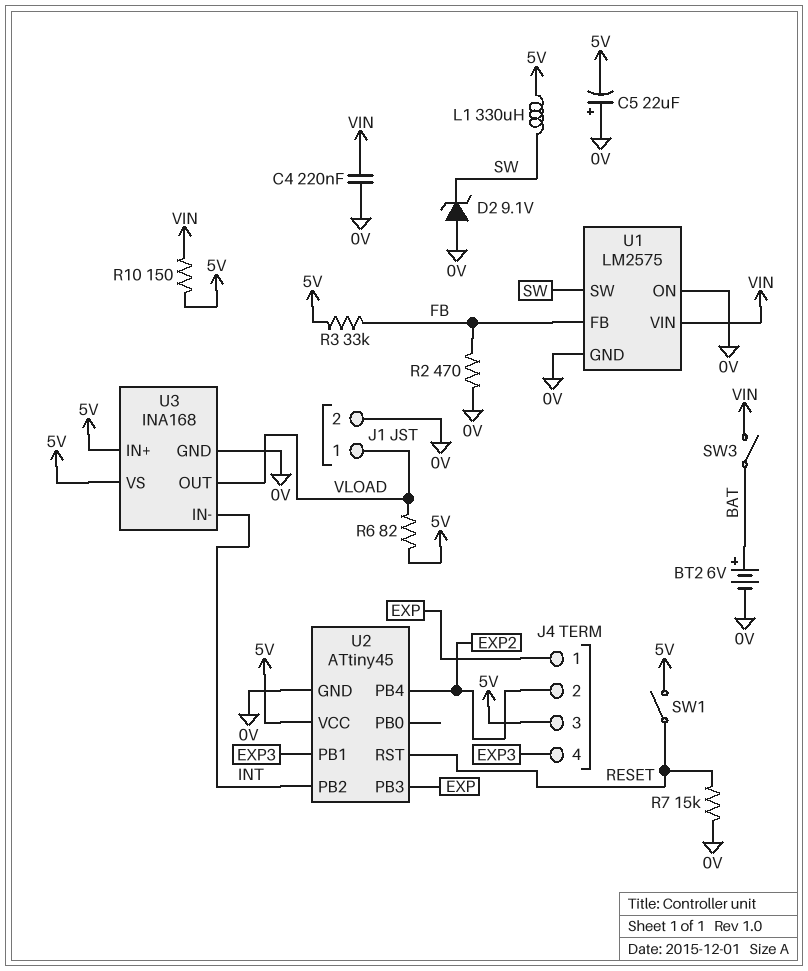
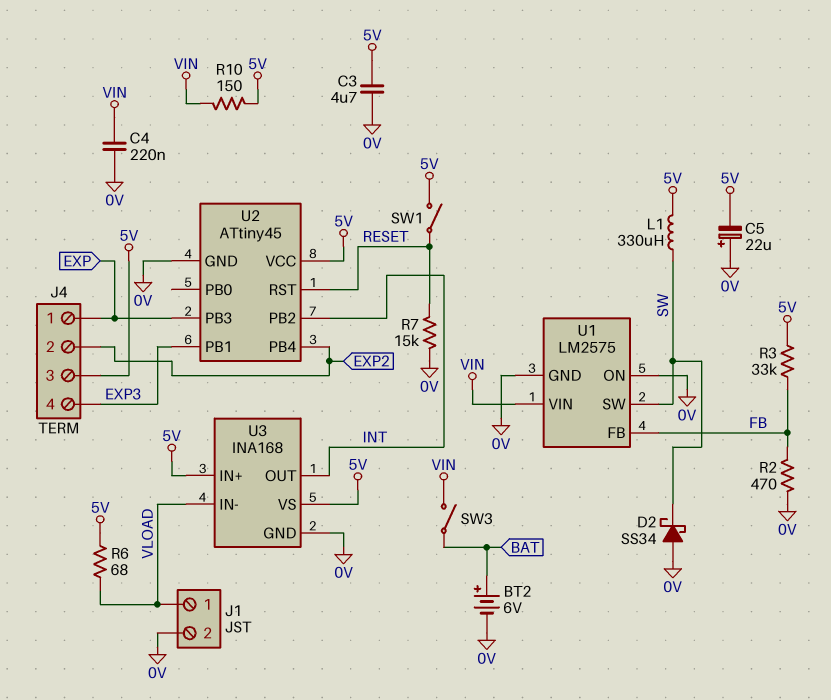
C3: none -> 4.7uF (0V, 5V)
D2: zener 9.1V (A 0V, K SW) -> schottky SS34 (A 0V, K SW)
R6: 82 (5V, VLOAD) -> 68 (5V, VLOAD)
U3 pin IN-: INT -> VLOAD
U3 pin OUT: VLOAD -> INT

